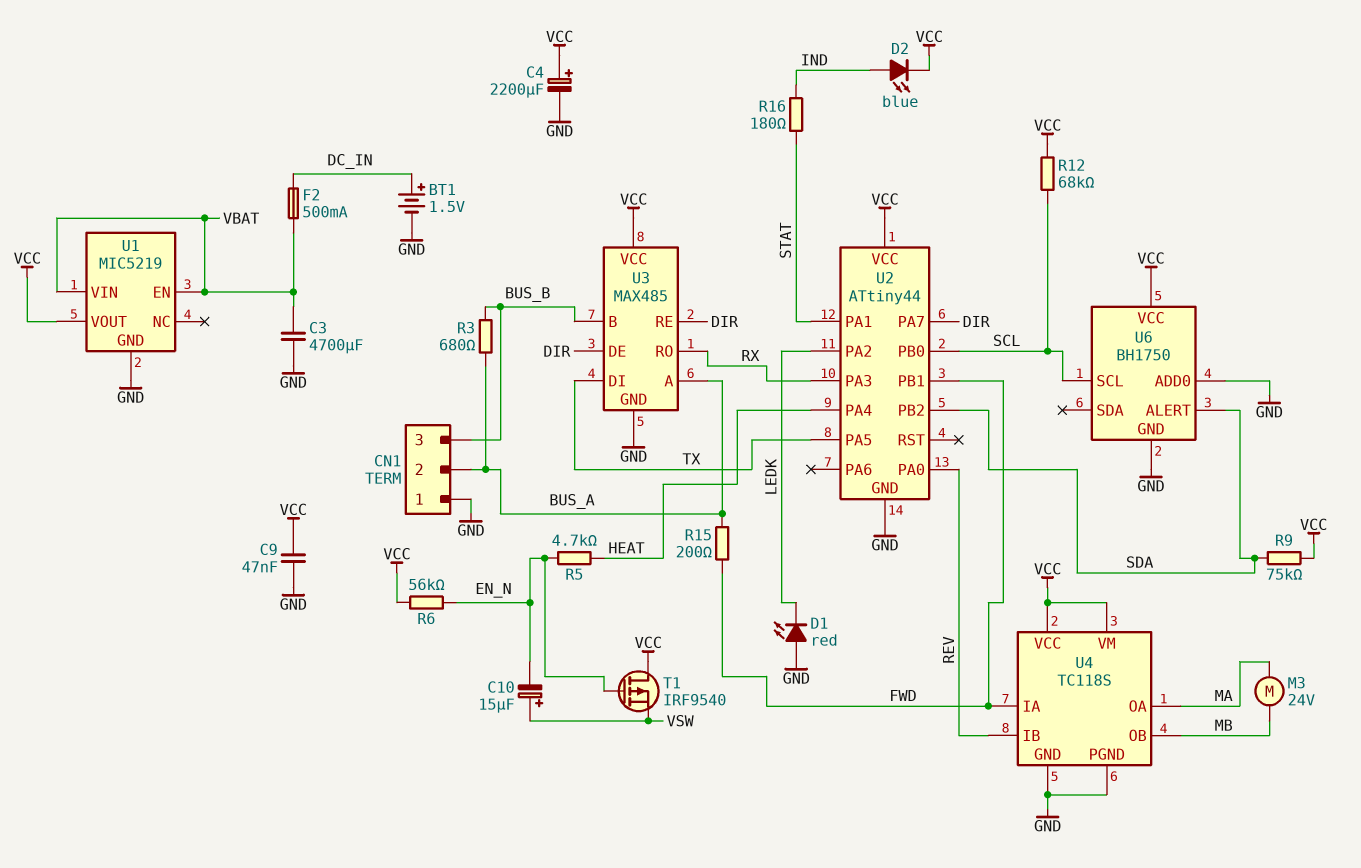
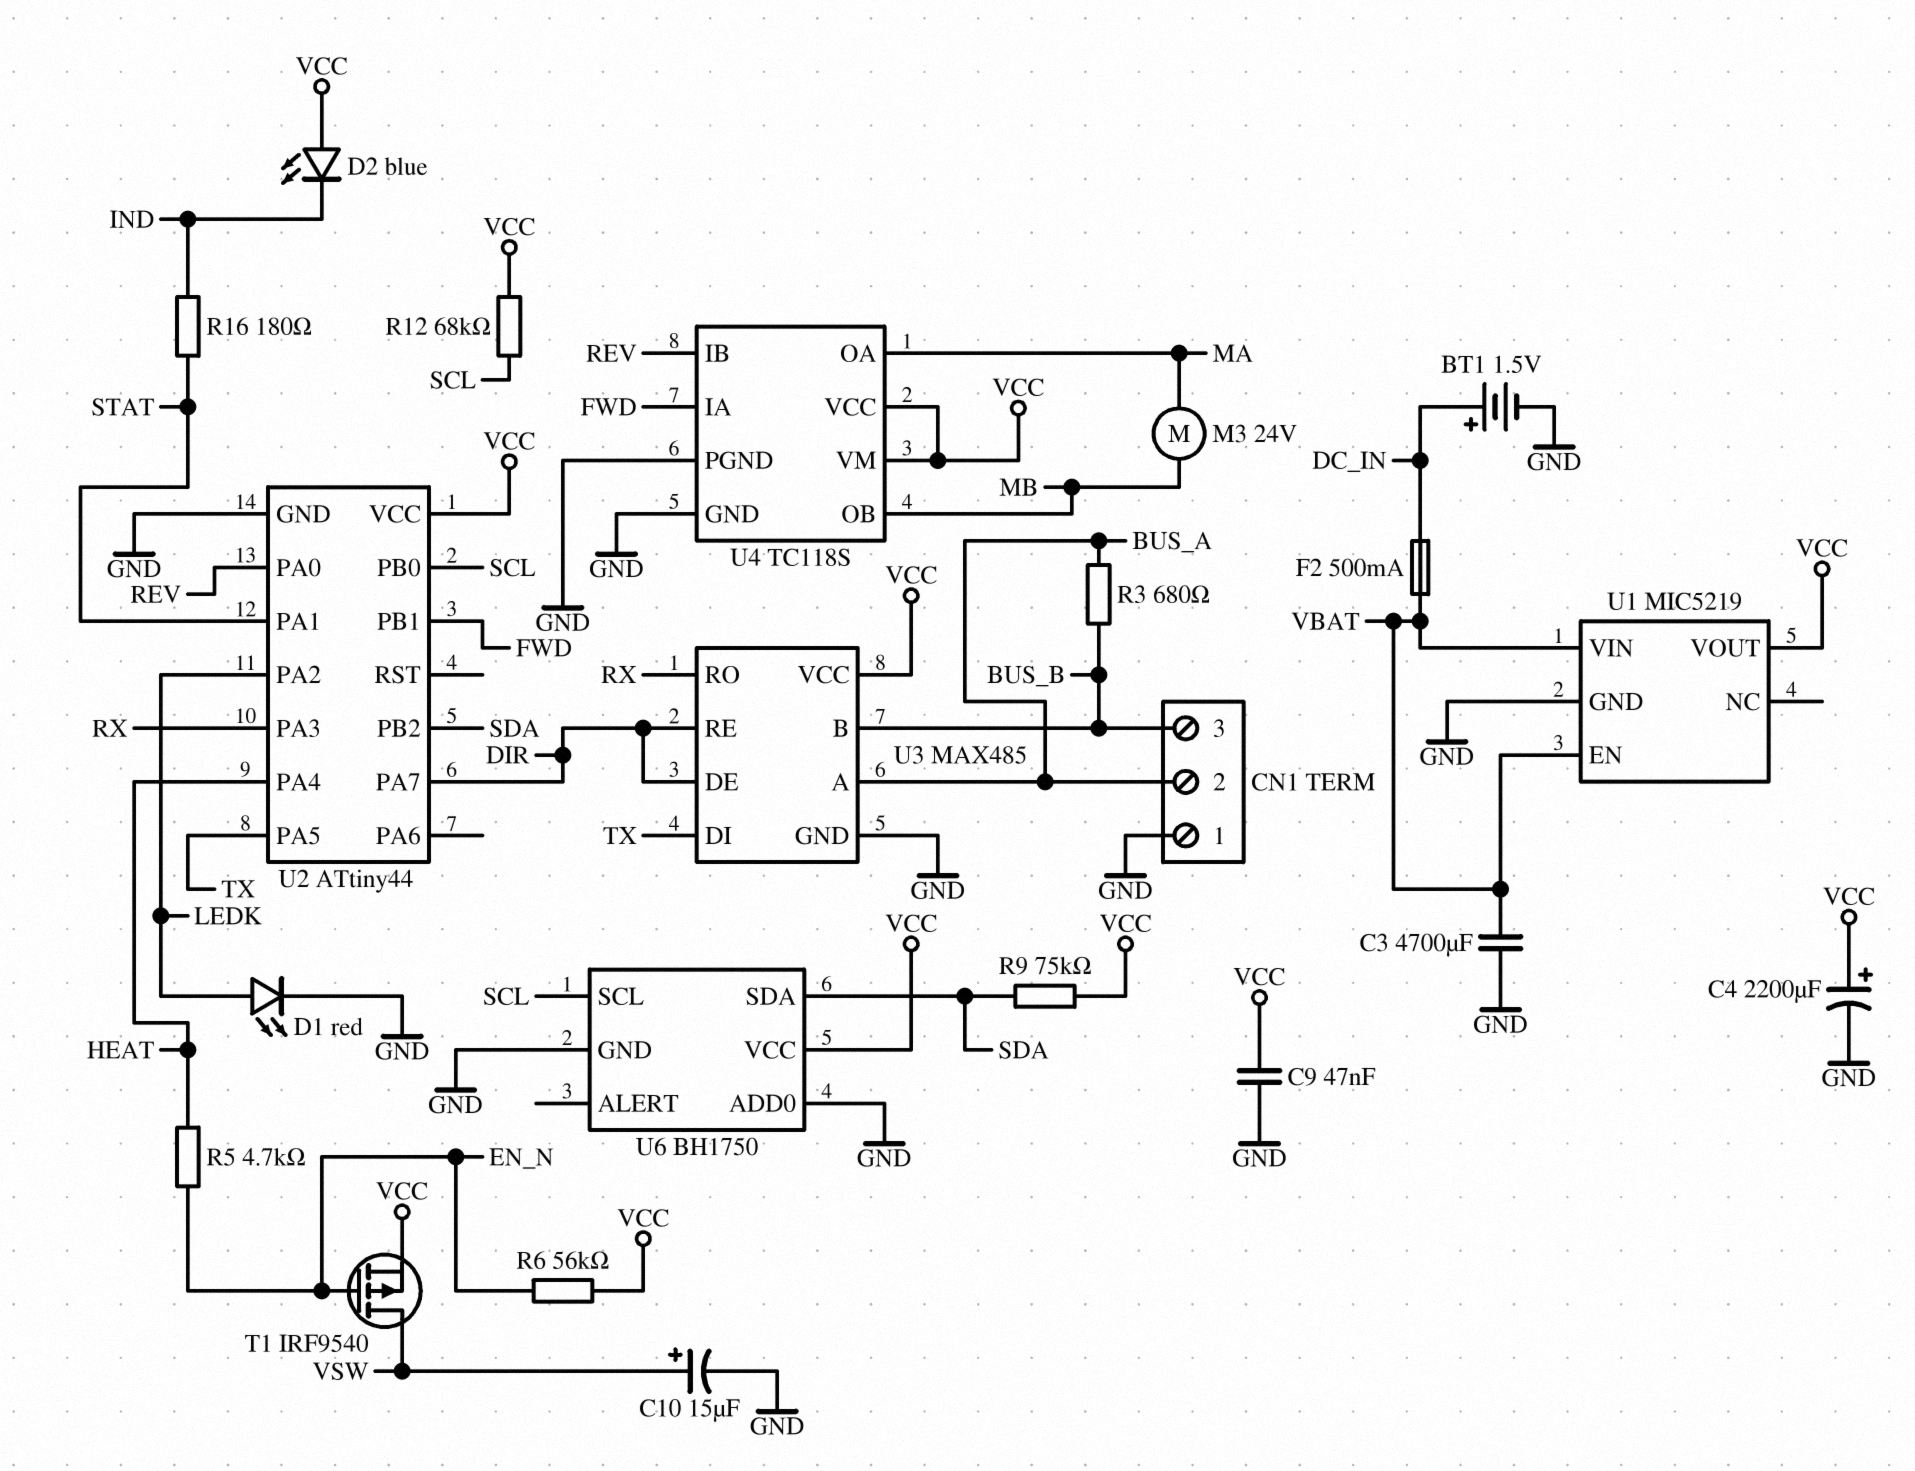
C10: 15uF (plus VSW, minus EN_N) -> 15uF (plus VSW, minus GND)
D1: LED red (A GND, K LEDK) -> LED red (A LEDK, K GND)
D2: LED blue (A IND, K VCC) -> LED blue (A VCC, K IND)
R15: 200 (BUS_A, FWD) -> none
T1: PMOS IRF9540 (G EN_N, D VCC, S VSW) -> PMOS IRF9540 (G EN_N, D VSW, S VCC)
U6 pin ALERT: SDA -> none
U6 pin SDA: none -> SDA

